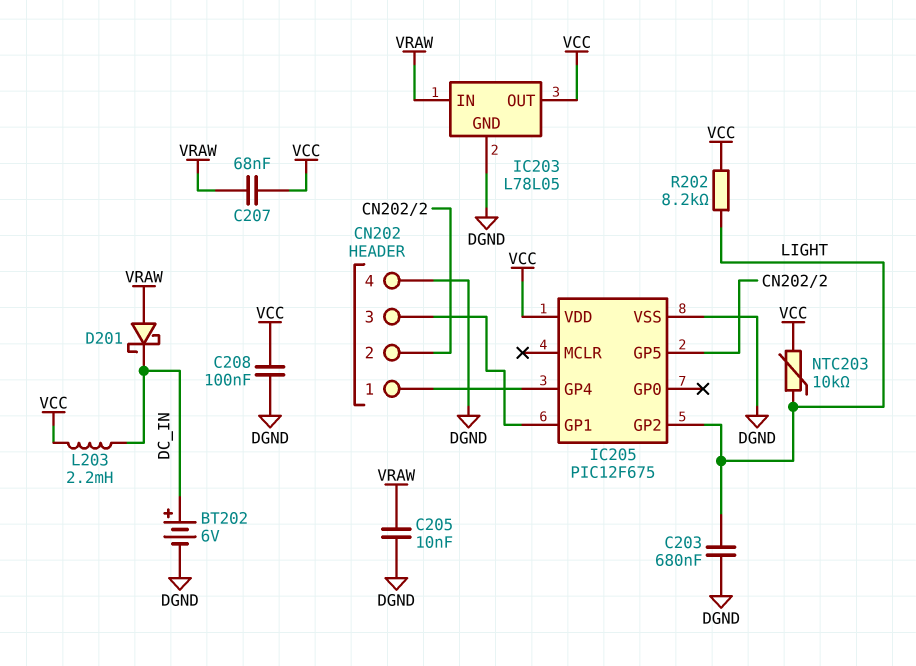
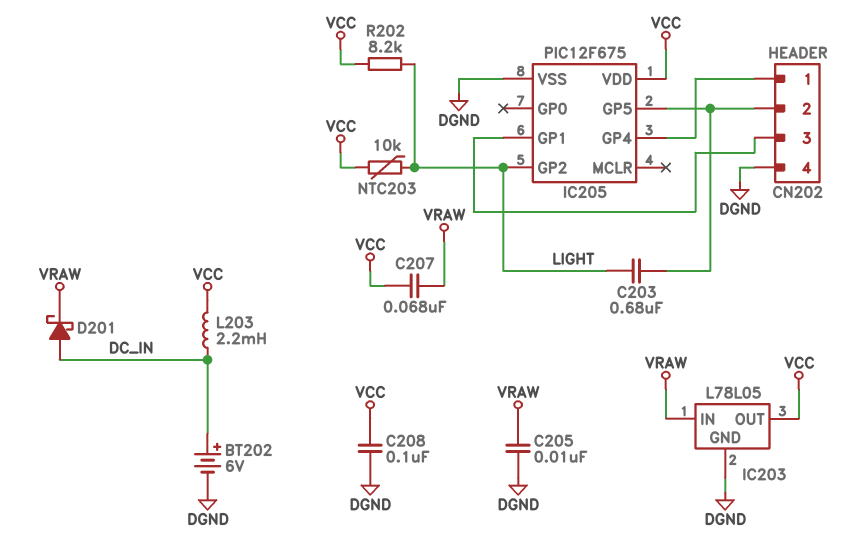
C203: 680nF (DGND, LIGHT) -> 680nF (CN202/2, LIGHT)
D201: schottky (A VRAW, K DC_IN) -> schottky (A DC_IN, K VRAW)

